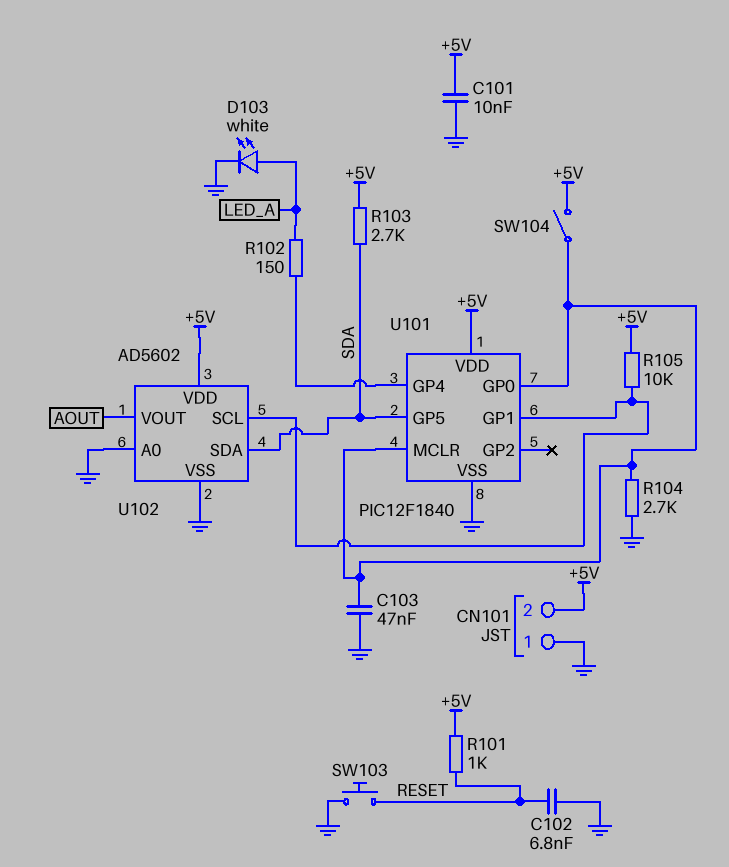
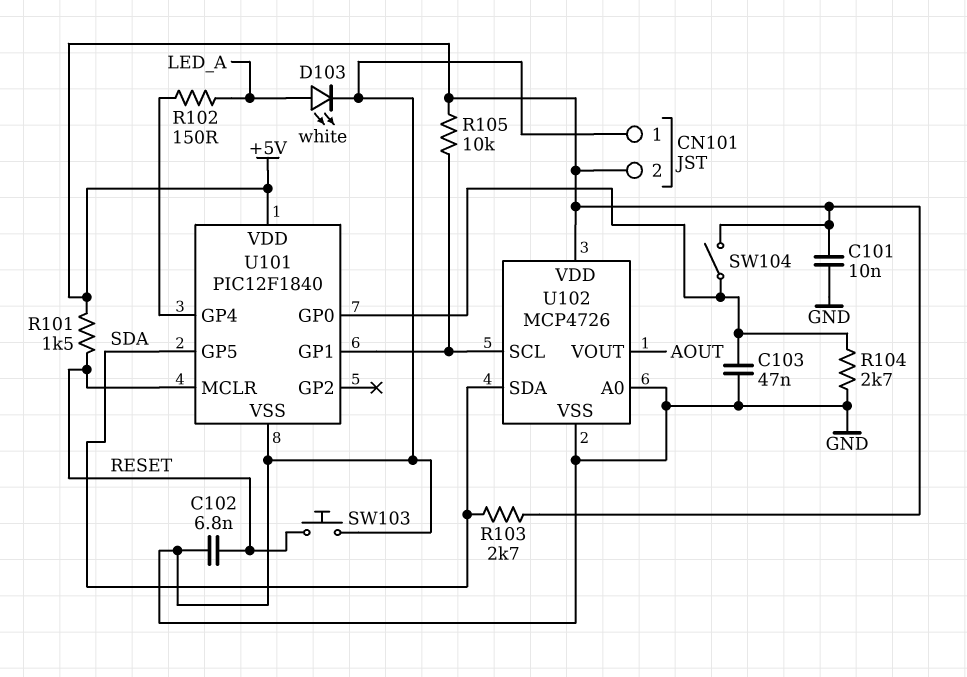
R101: 1k (+5V, RESET) -> 1.5k (+5V, RESET)
U101 pin MCLR: U101/GP0 -> RESET
U102: AD5602 -> MCP4726

